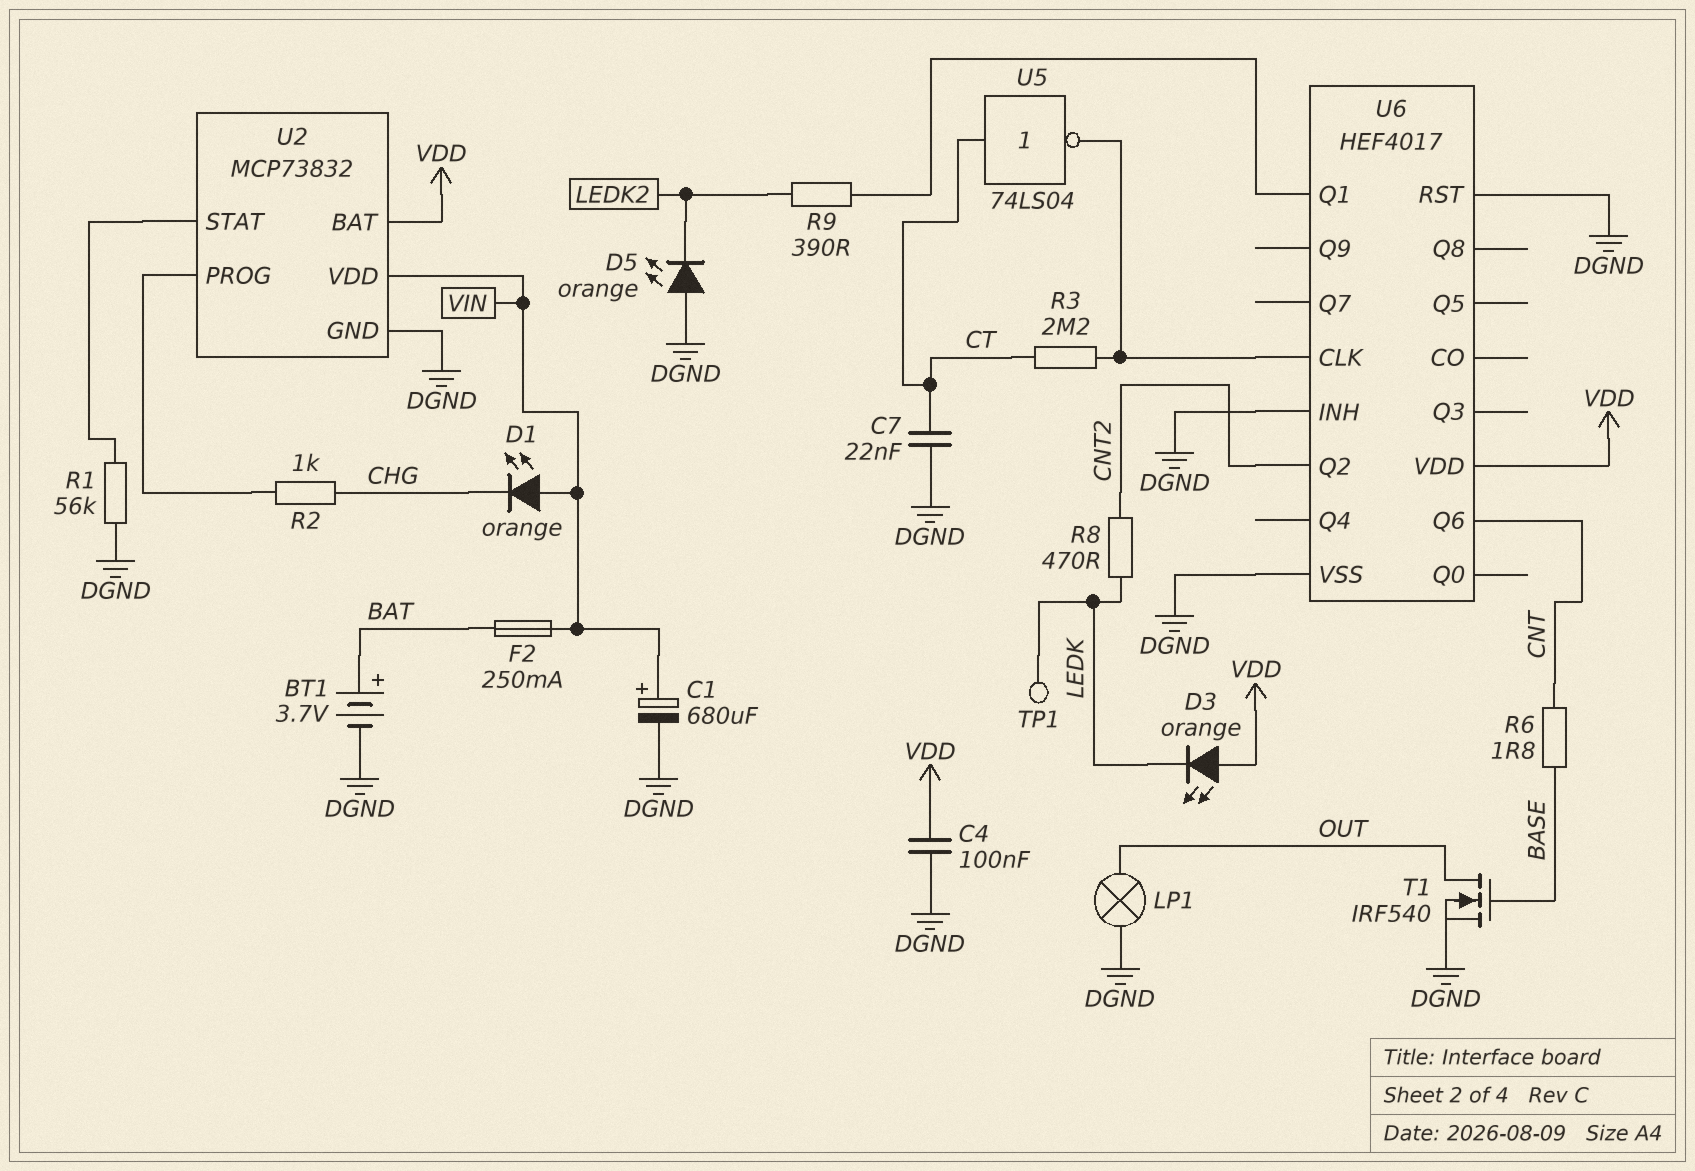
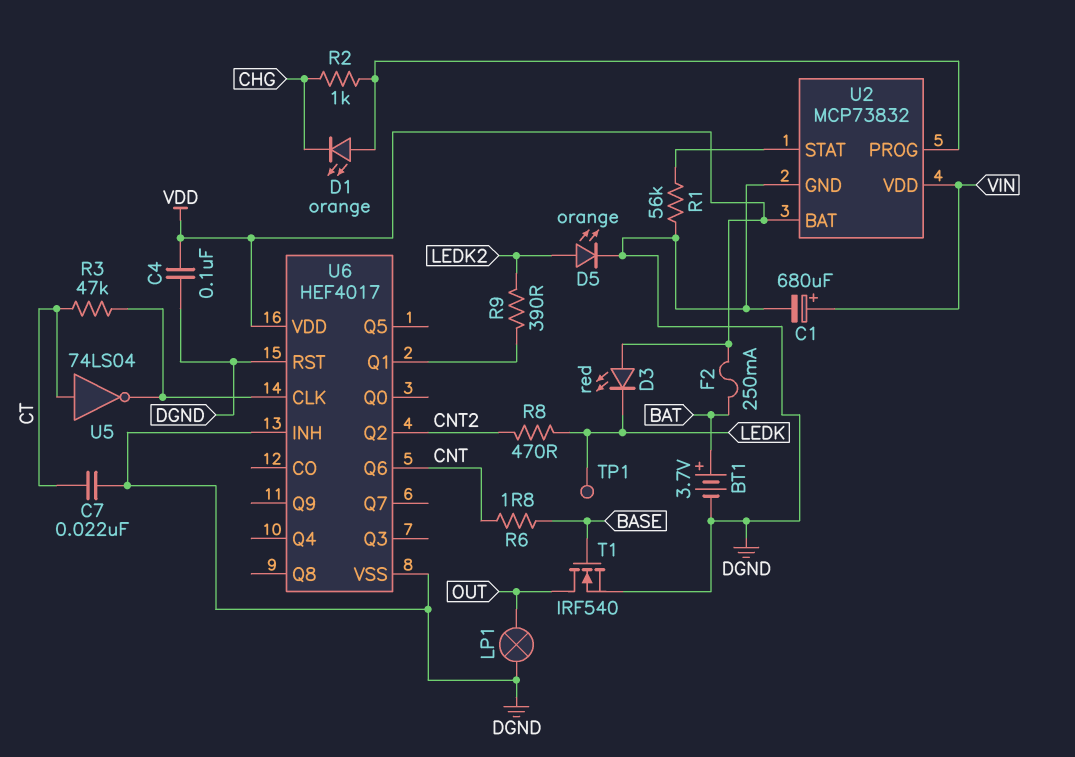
D1: LED orange (A VIN, K CHG) -> LED orange (A U2/PROG, K CHG)
D3: LED orange (A VDD, K LEDK) -> LED red (A VDD, K LEDK)
D5: LED orange (A DGND, K LEDK2) -> LED orange (A LEDK2, K DGND)
F2: 250mA (BAT, VIN) -> 250mA (BAT, VDD)
R3: 2.2M (CT, U6/CLK) -> 47k (CT, U6/CLK)

